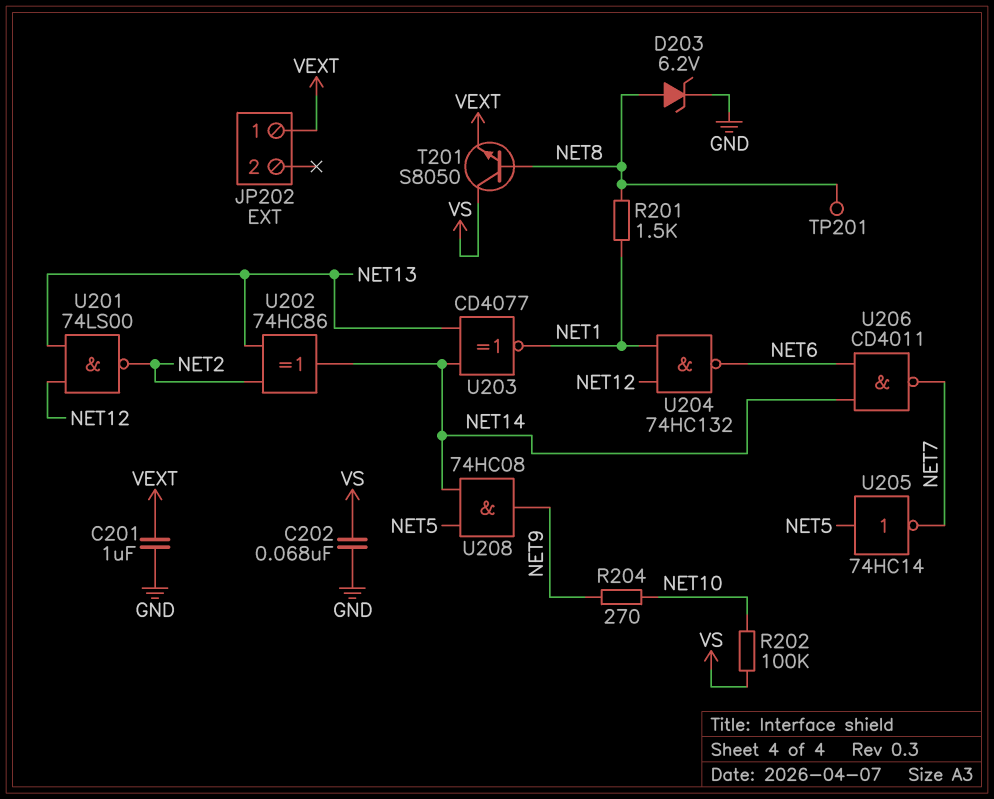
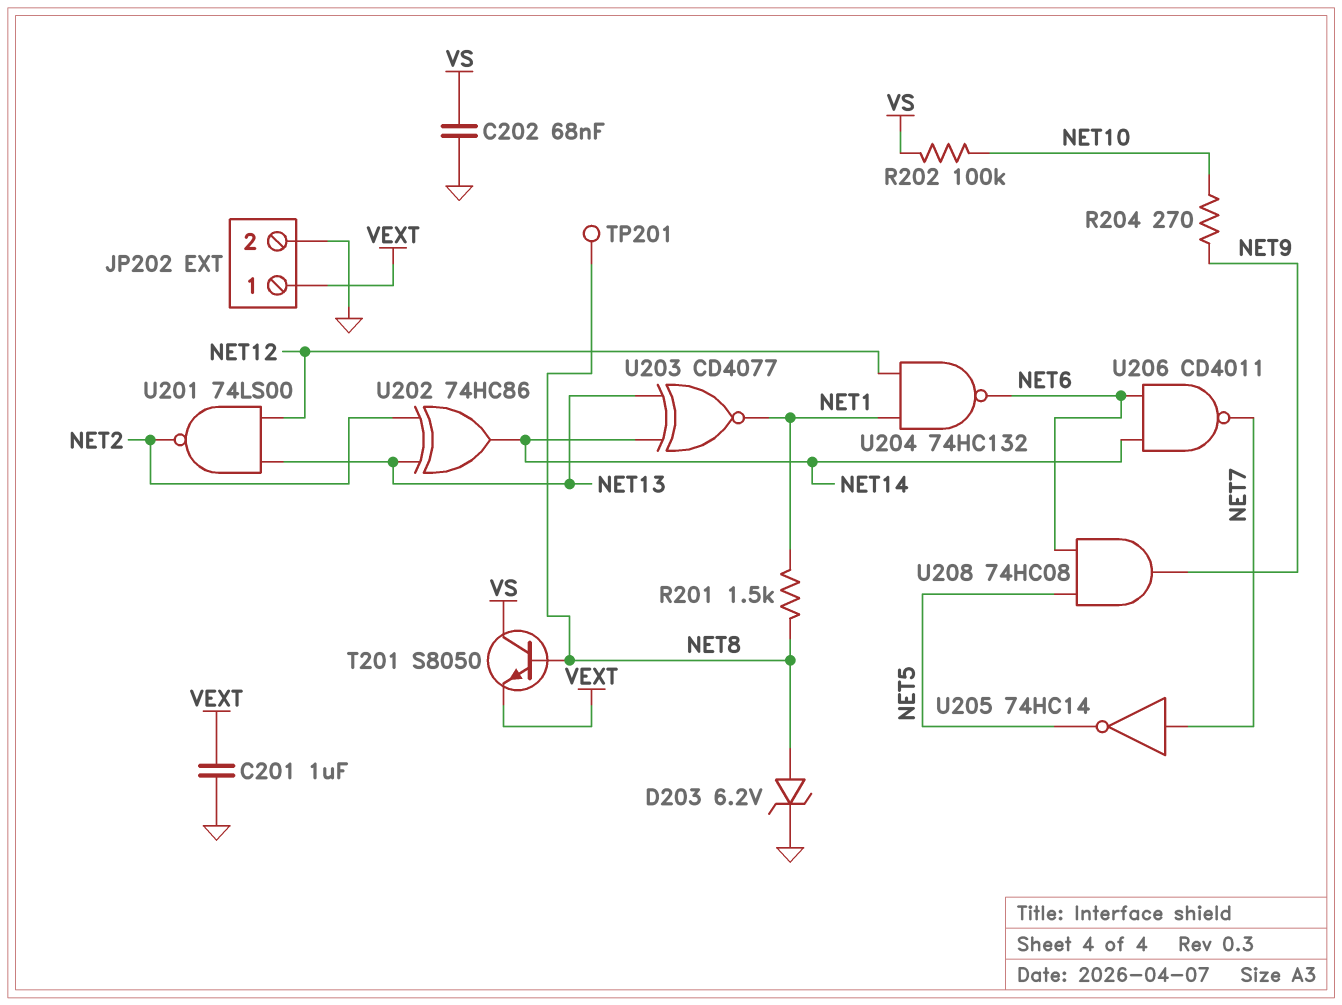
JP202 pin 2: none -> GND
U205: NOT 74HC14 (in NET5, out NET7) -> NOT 74HC14 (in NET7, out NET5)
U208: AND 74HC08 (in NET5, in NET14, out NET9) -> AND 74HC08 (in NET5, in NET6, out NET9)

